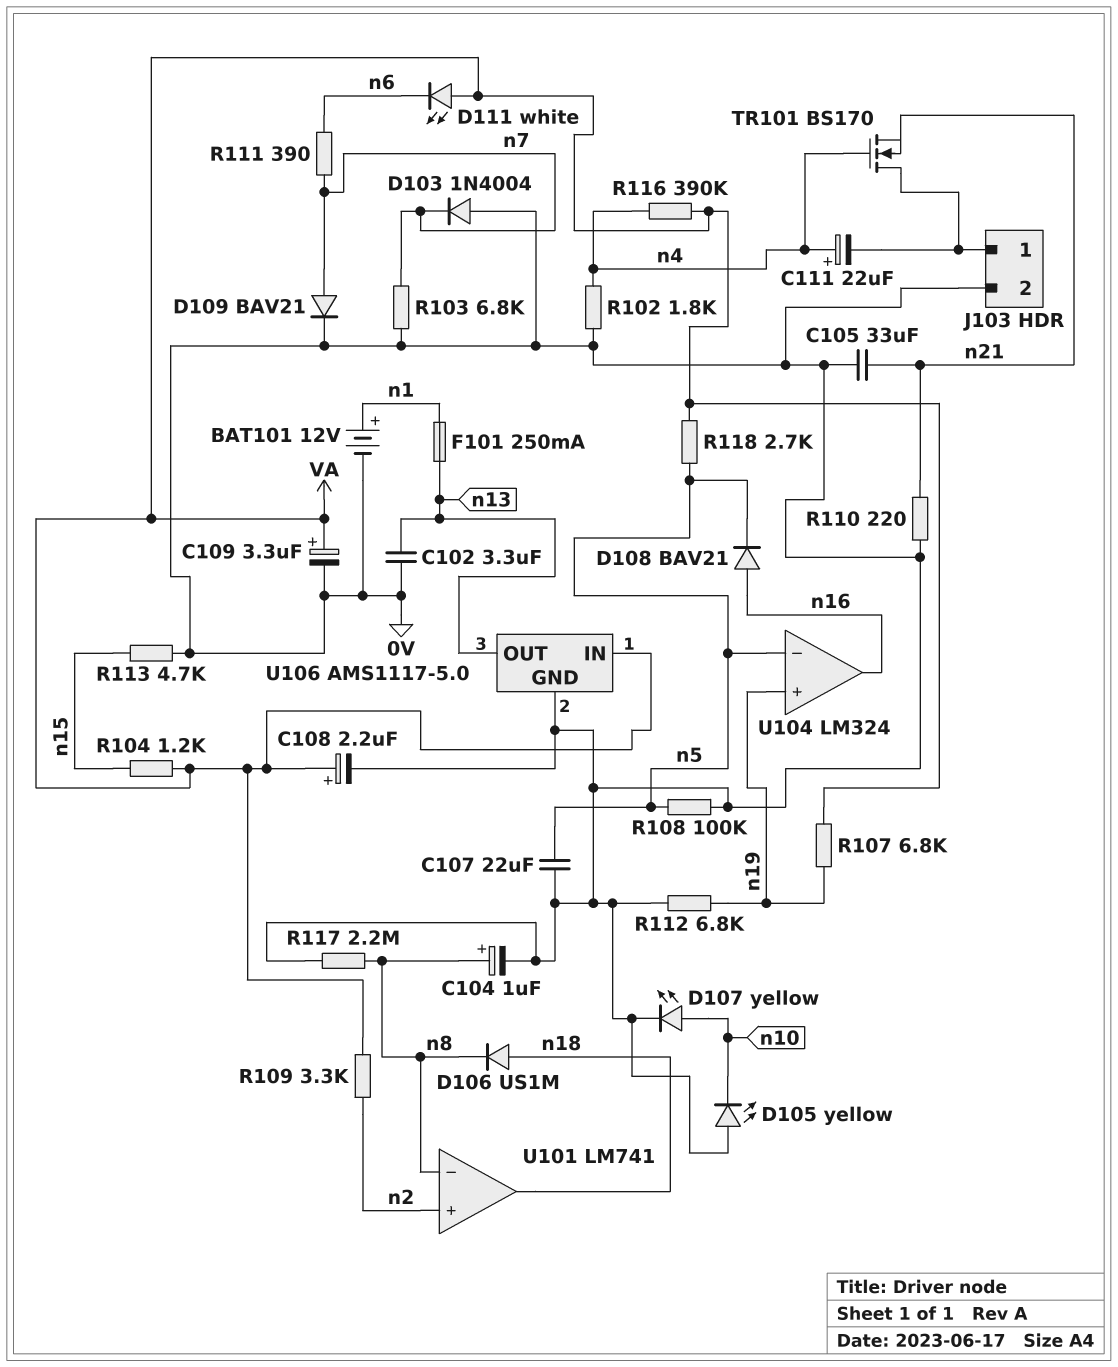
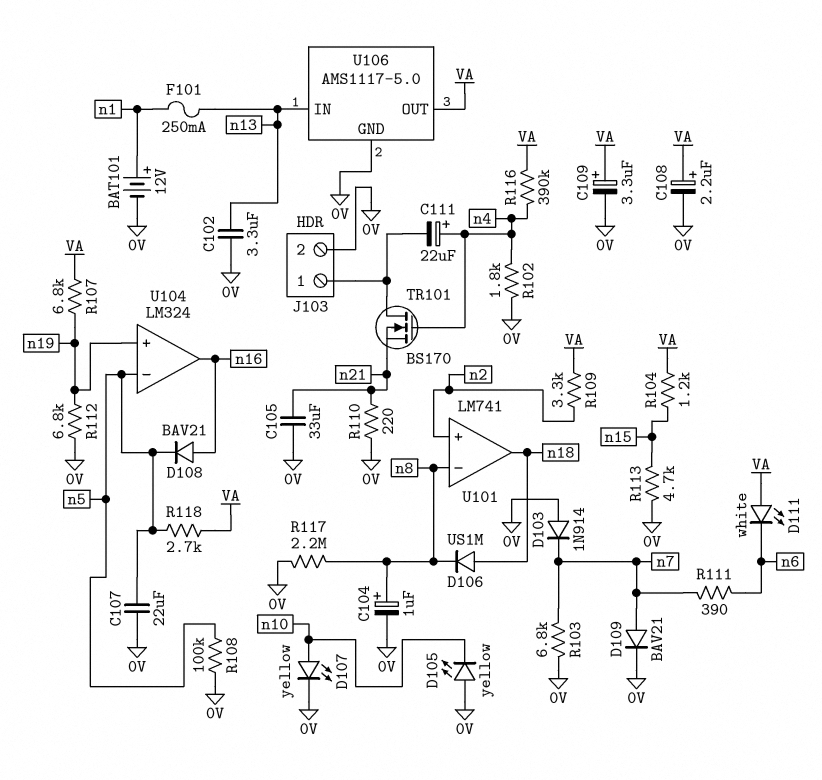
D103: diode 1N4004 (A 0V, K n7) -> diode 1N914 (A 0V, K n7)
U106 pin IN: VA -> n13
U106 pin OUT: n13 -> VA

